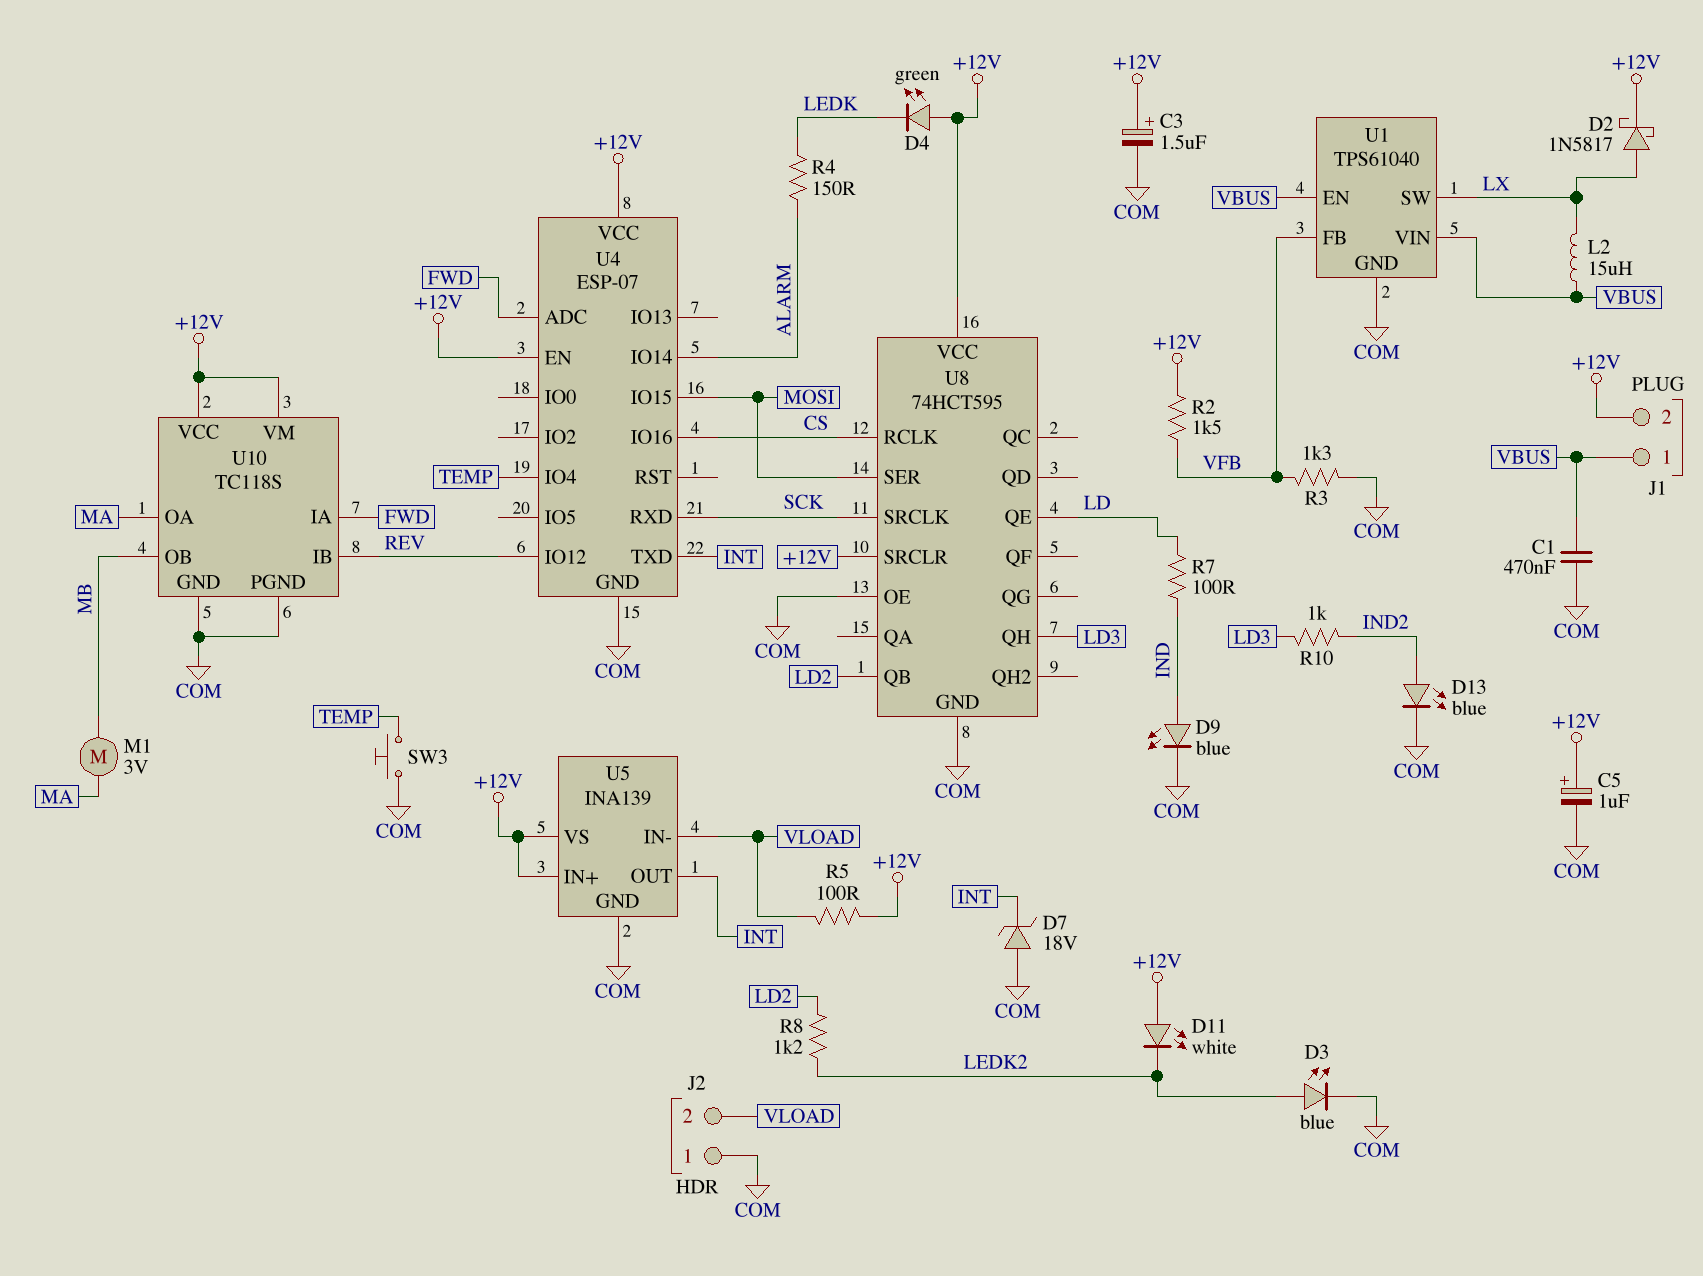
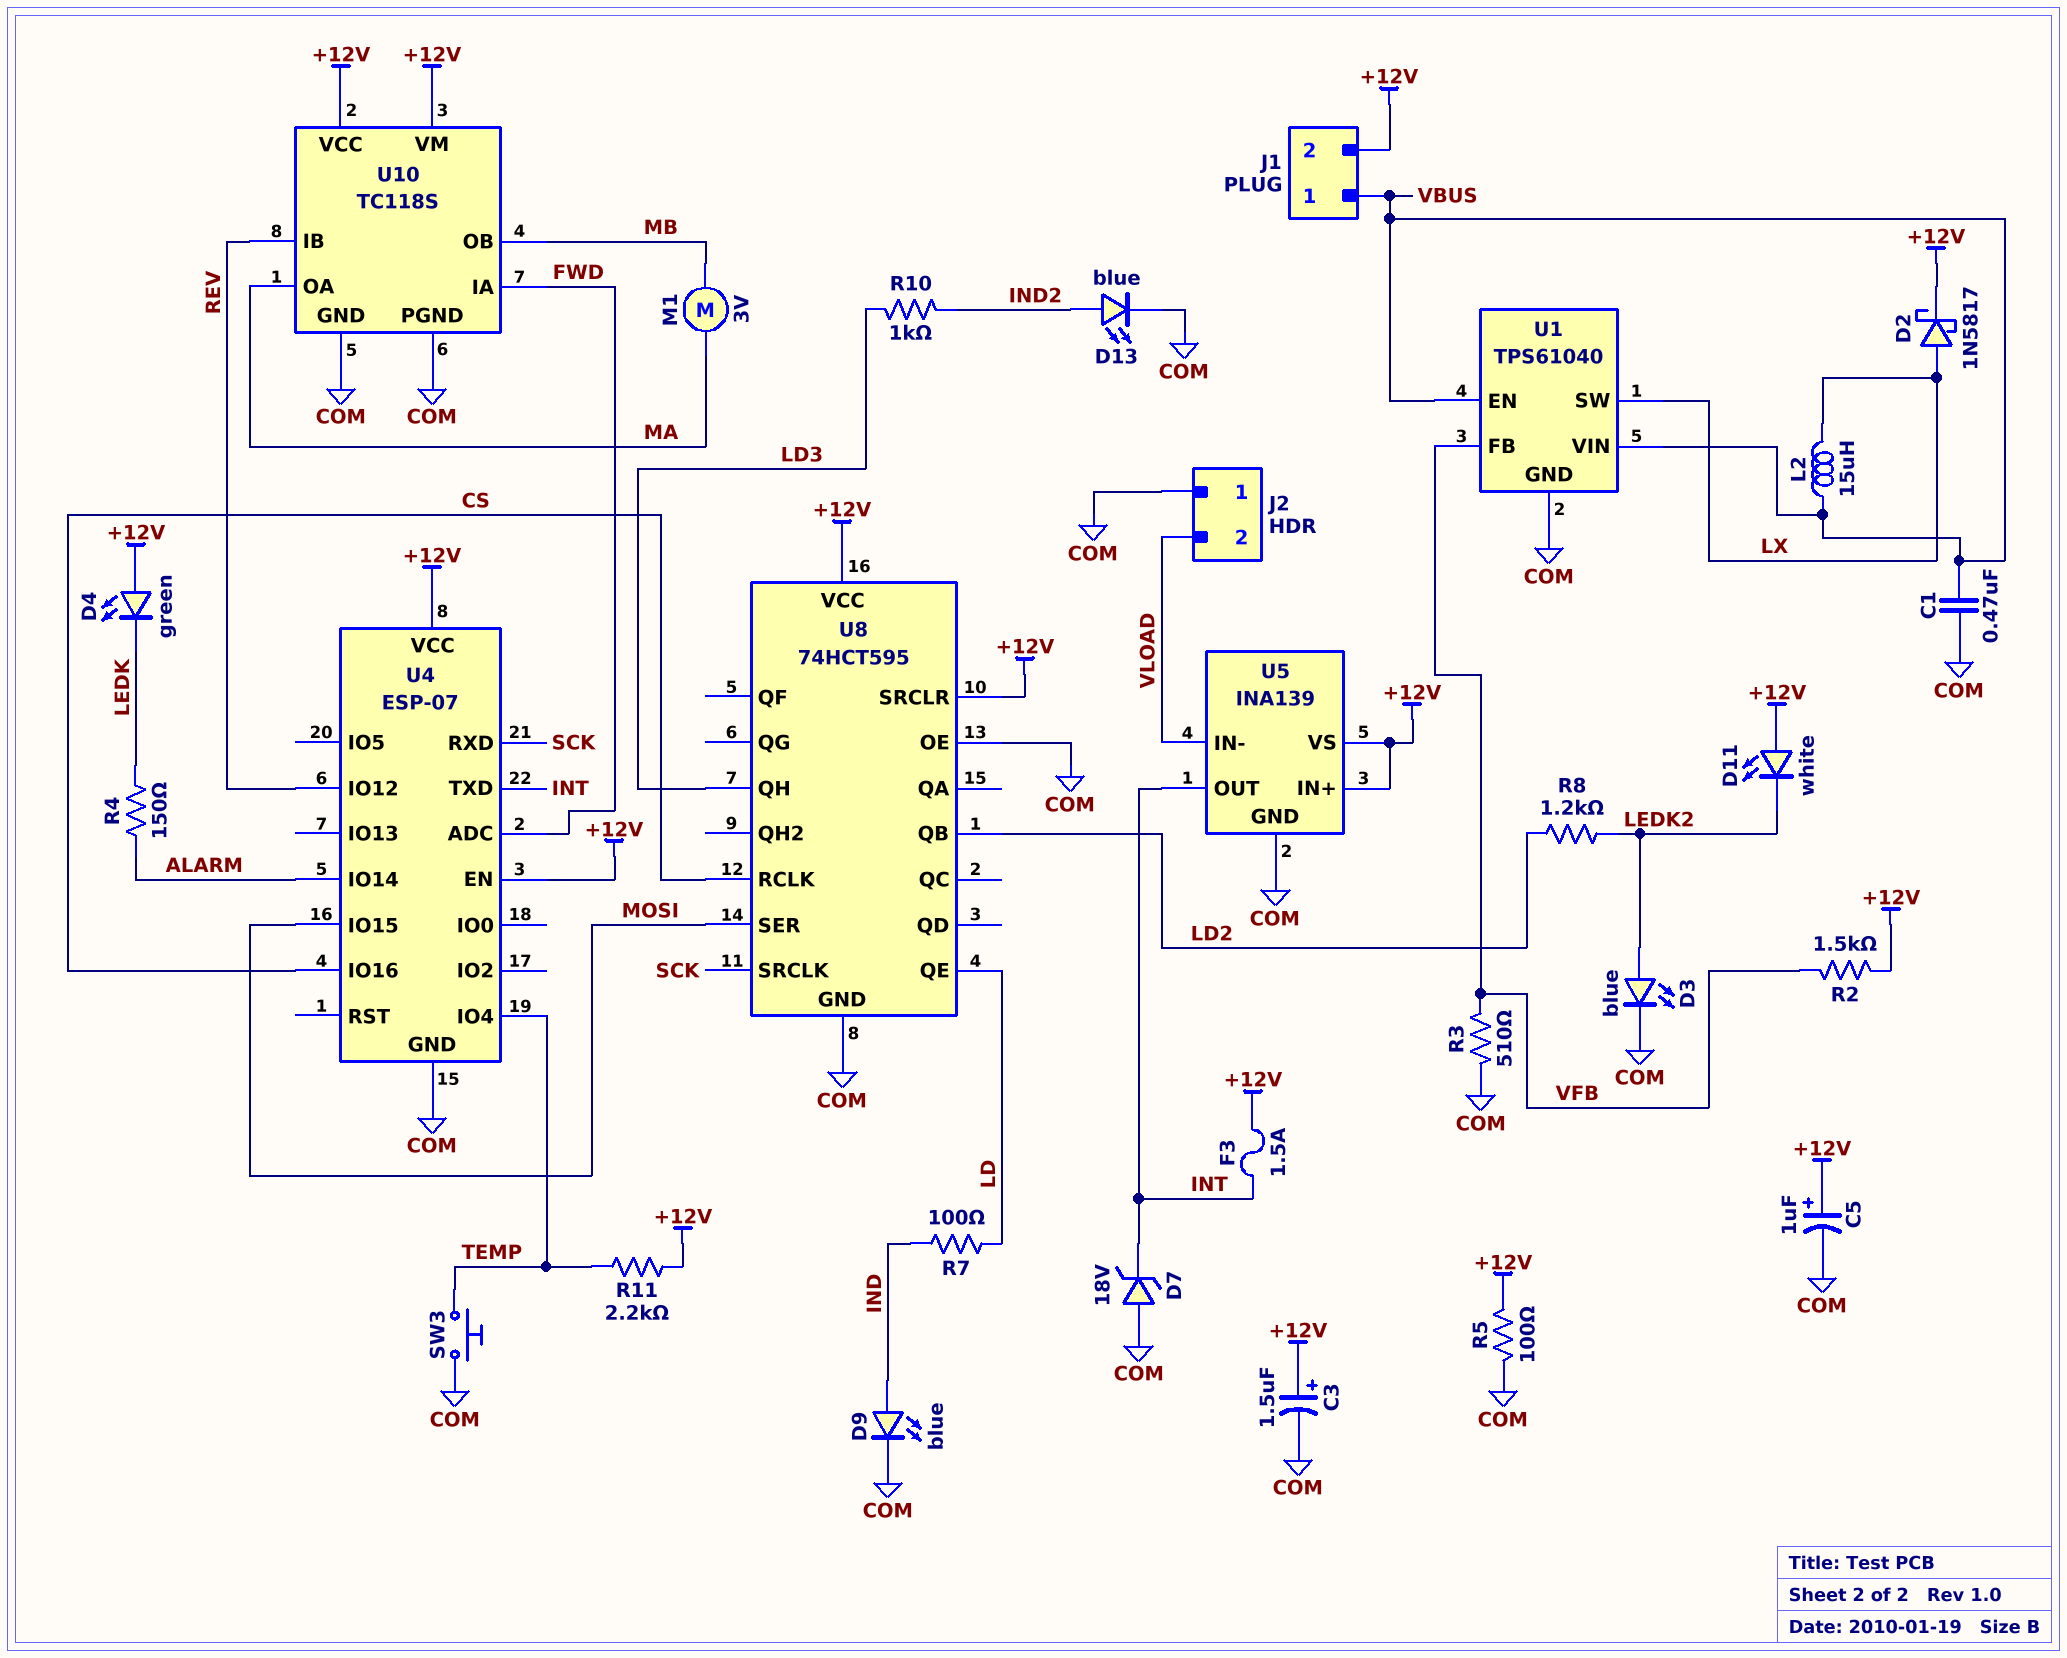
F3: none -> 1.5A (+12V, INT)
R3: 1.3k (COM, VFB) -> 510 (COM, VFB)
R5: 100 (+12V, VLOAD) -> 100 (+12V, COM)
R11: none -> 2.2k (+12V, TEMP)

